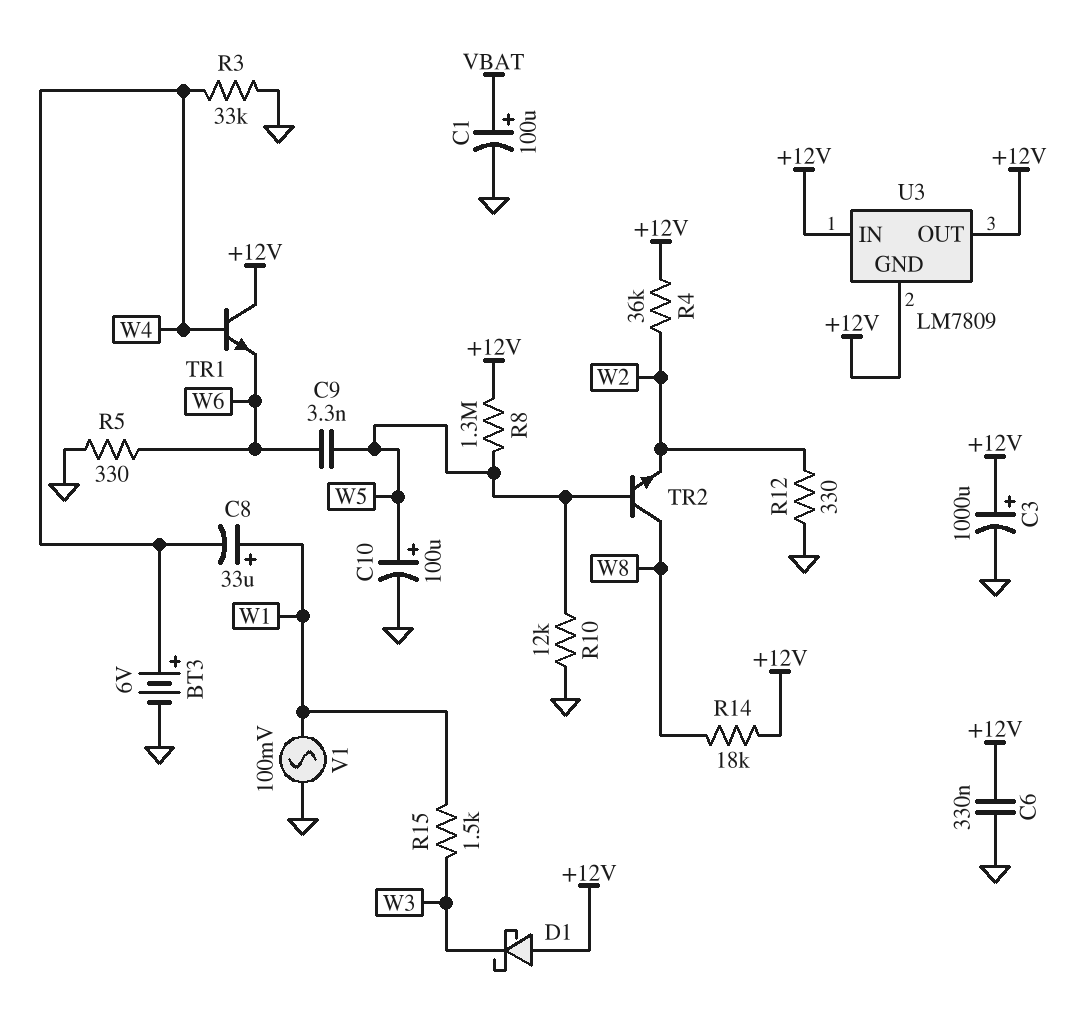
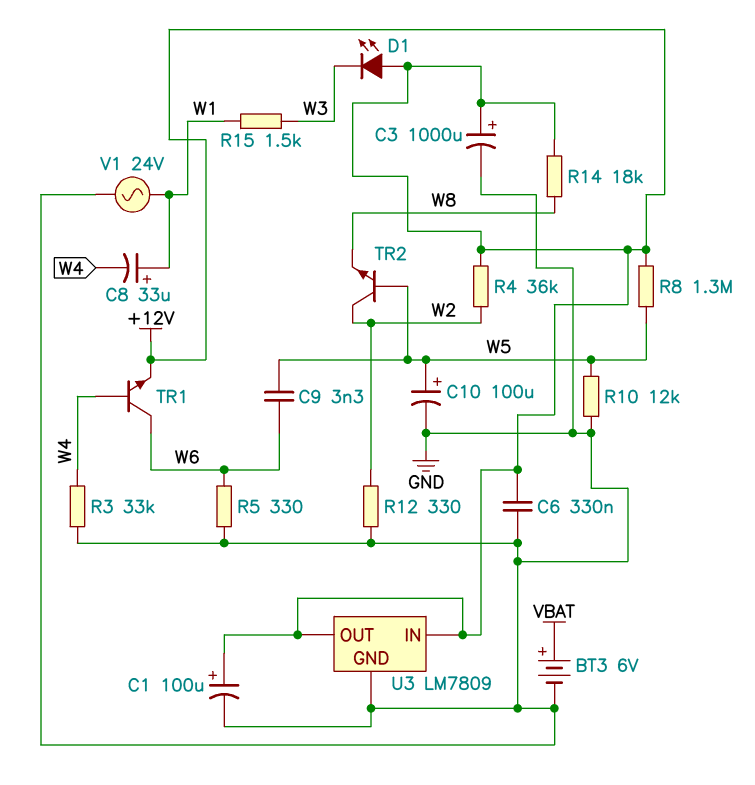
BT3: 6V (plus W4, minus GND) -> 6V (plus VBAT, minus GND)
C1: 100uF (plus VBAT, minus GND) -> 100uF (plus +12V, minus GND)
D1: schottky (A +12V, K W3) -> LED (A +12V, K W3)
TR1: NPN (B W4, C +12V, E W6) -> NPN (B W4, C W6, E +12V)
TR2: NPN (B W5, C W8, E W2) -> NPN (B W5, C W2, E W8)
U3 pin GND: +12V -> GND
V1: AC 100mV (GND, W1) -> AC 24V (GND, W1)

